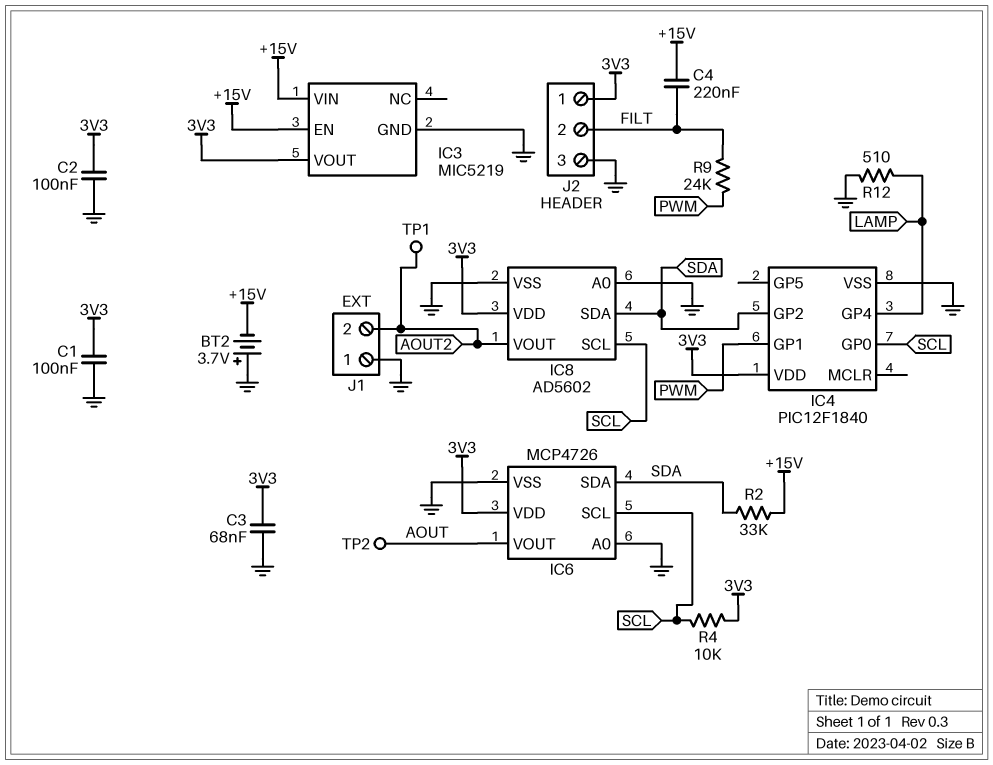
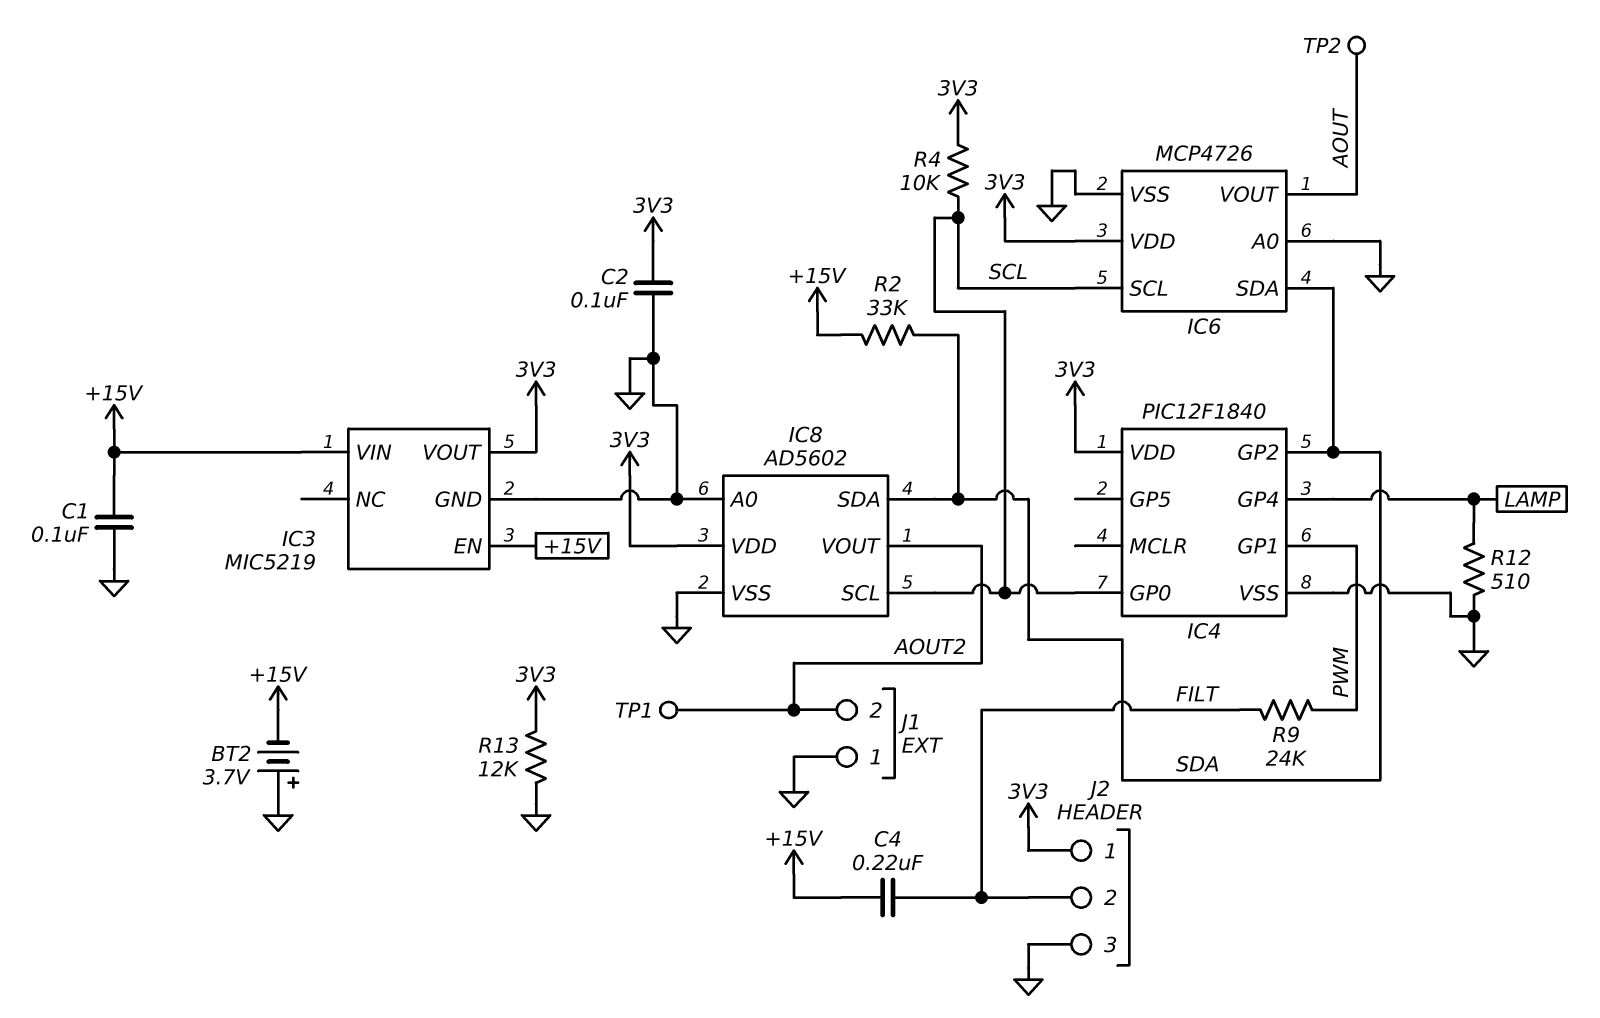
C1: 100nF (3V3, GND) -> 100nF (+15V, GND)
C3: 68nF (3V3, GND) -> none
R13: none -> 12k (3V3, GND)

